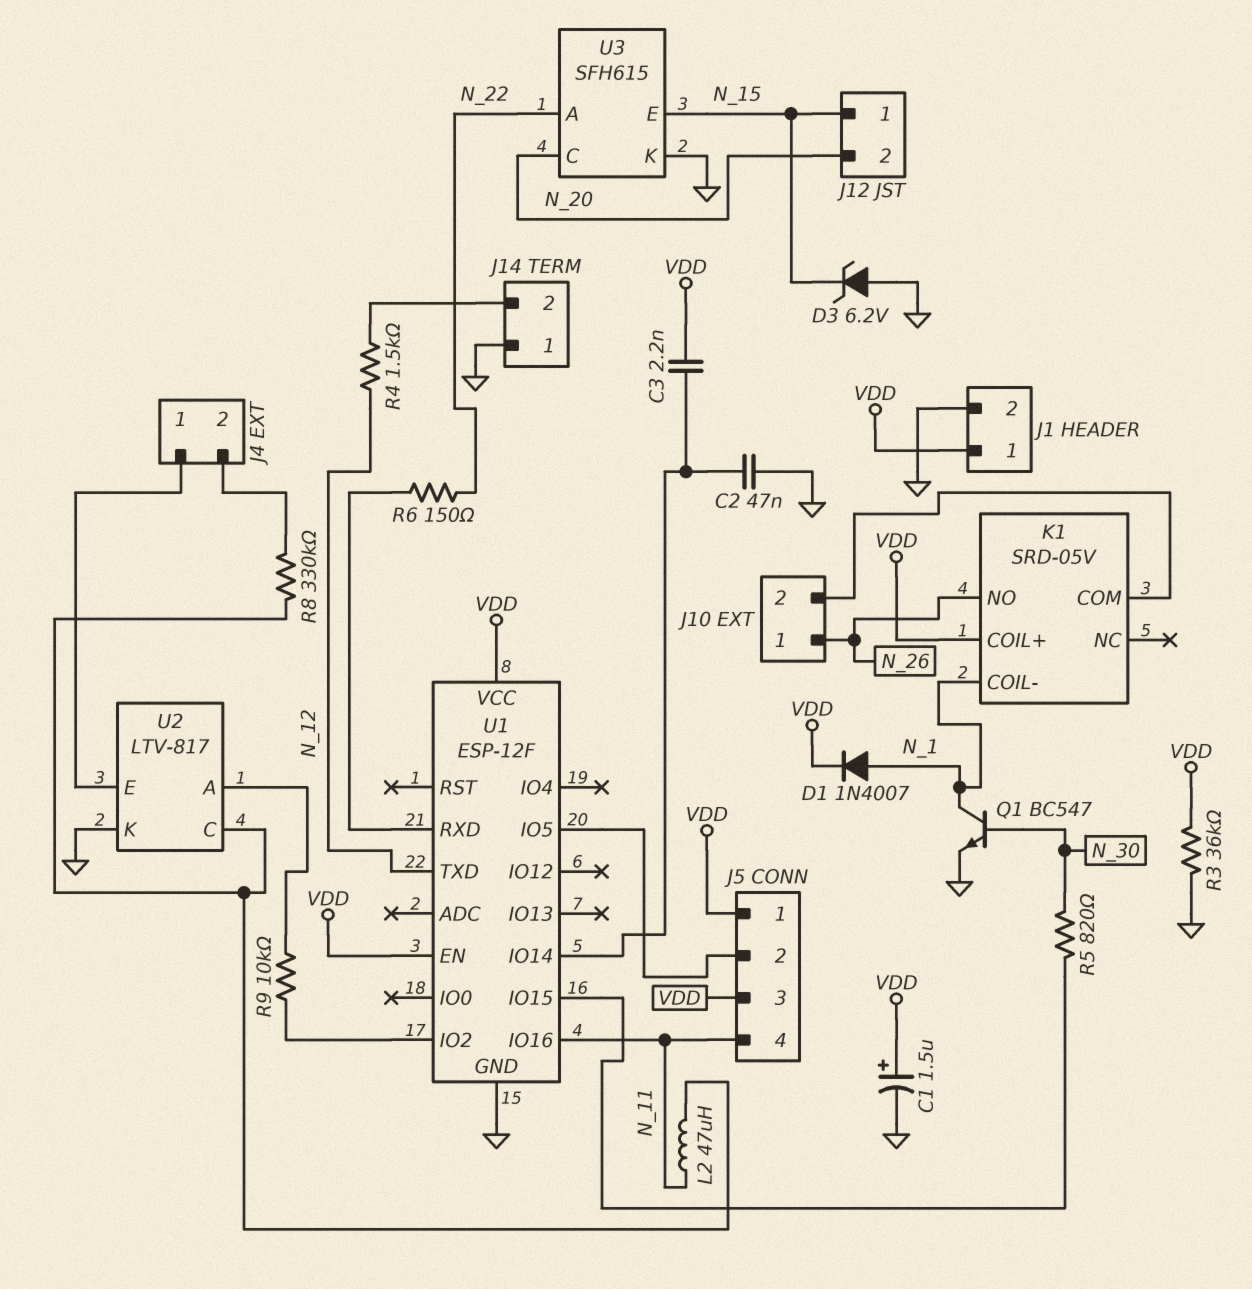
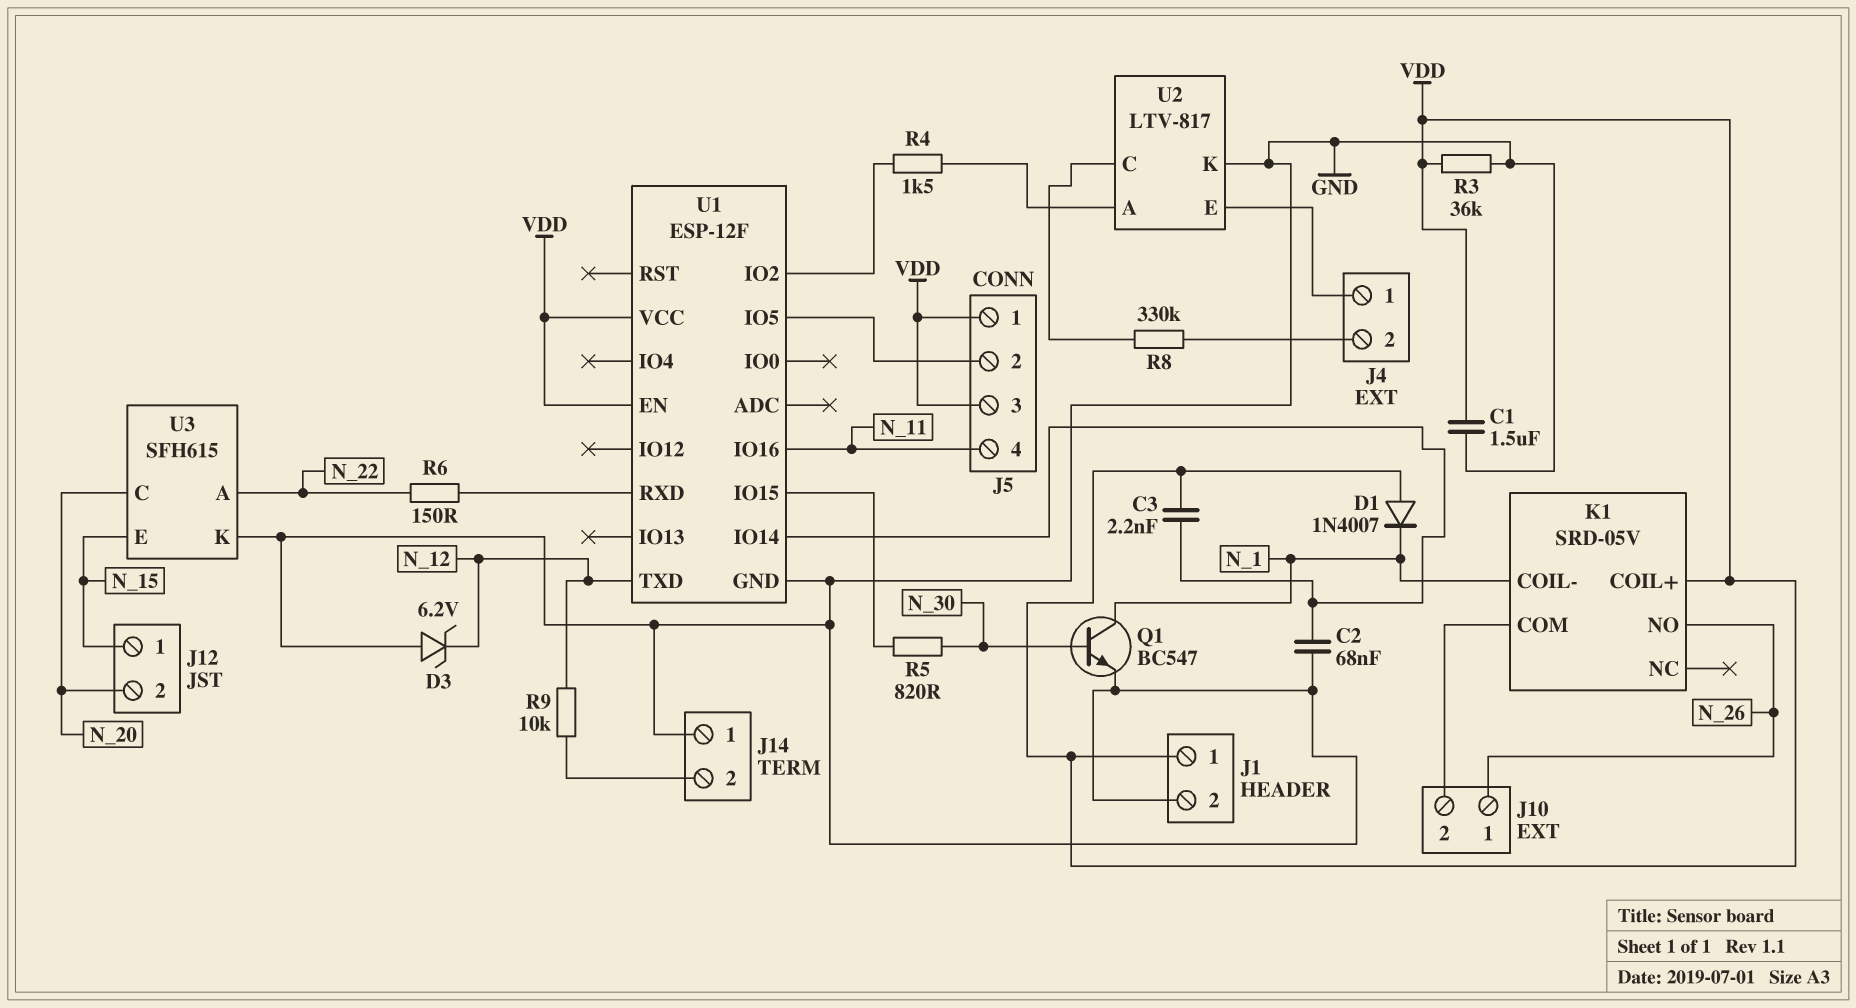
C1: 1.5uF (plus VDD, minus GND) -> 1.5uF (GND, VDD)
C2: 47nF (GND, U1/IO14) -> 68nF (GND, U1/IO14)
D1: diode 1N4007 (A N_1, K VDD) -> diode 1N4007 (A VDD, K N_1)
D3: zener 6.2V (A GND, K N_15) -> zener 6.2V (A GND, K N_12)
L2: 47uH (N_11, U2/C) -> none
R4: 1.5k (J14/2, N_12) -> 1.5k (U1/IO2, U2/A)
R9: 10k (U1/IO2, U2/A) -> 10k (J14/2, N_12)

